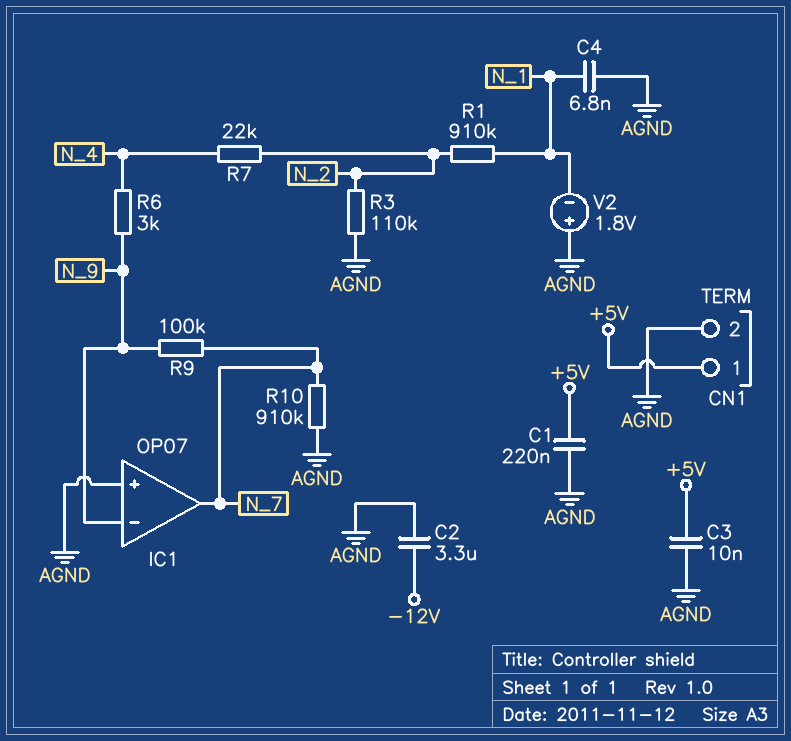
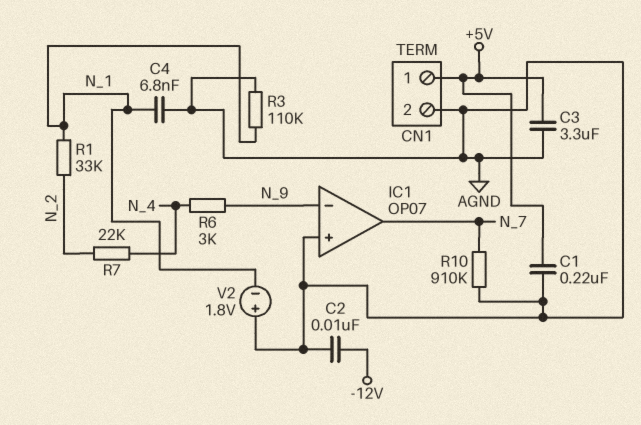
C2: 3.3uF (-12V, AGND) -> 10nF (-12V, AGND)
C3: 10nF (+5V, AGND) -> 3.3uF (+5V, AGND)
R1: 910k (N_1, N_2) -> 33k (N_1, N_2)
R3: 110k (AGND, N_2) -> 110k (AGND, N_1)
R9: 100k (N_7, N_9) -> none

